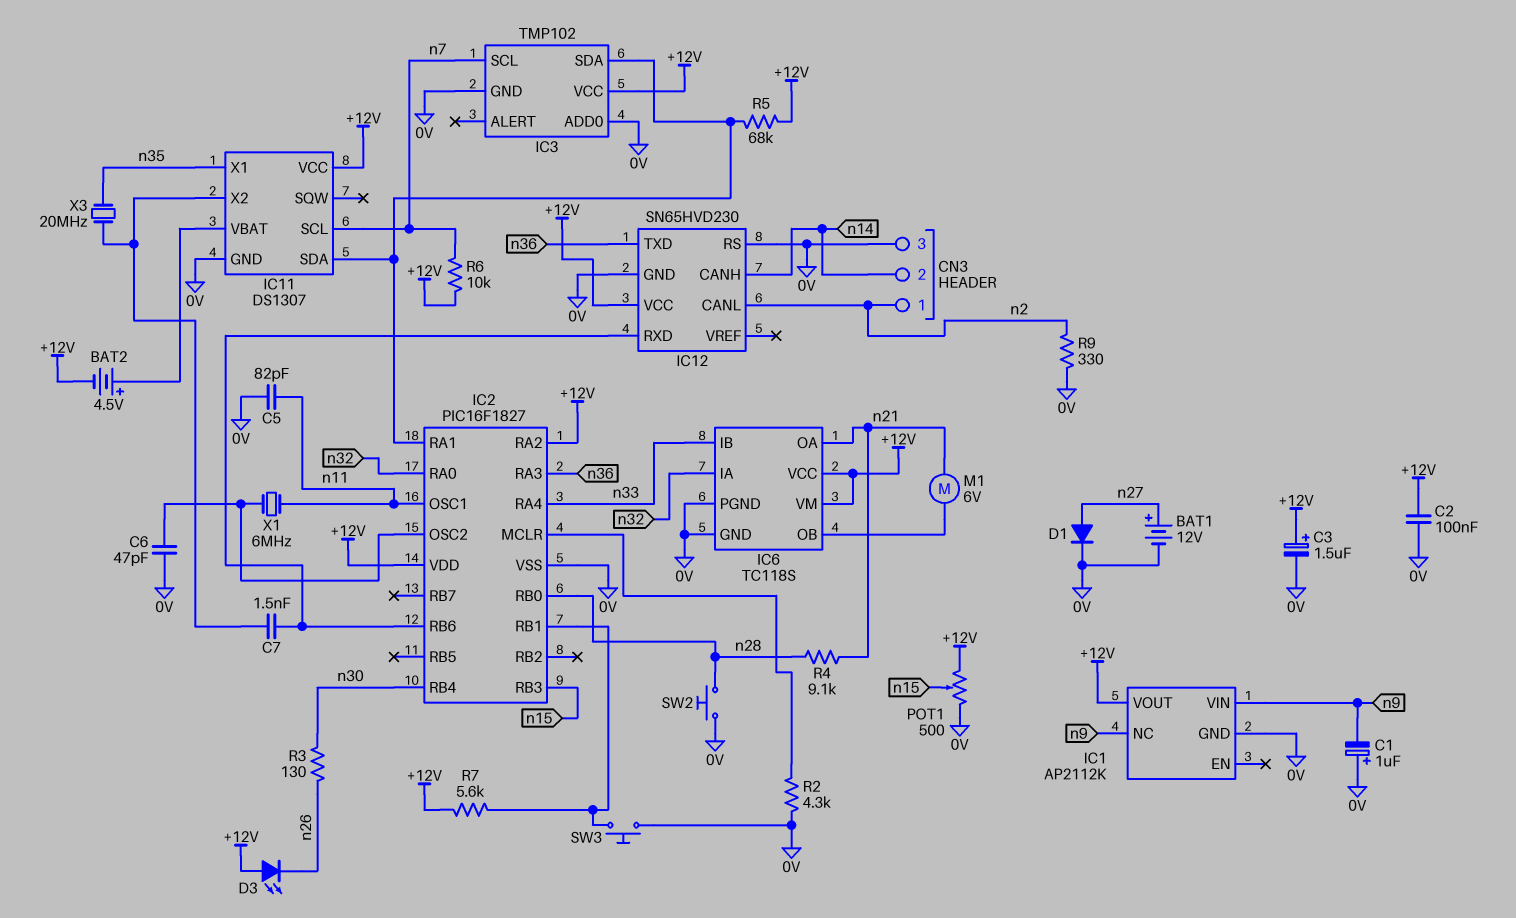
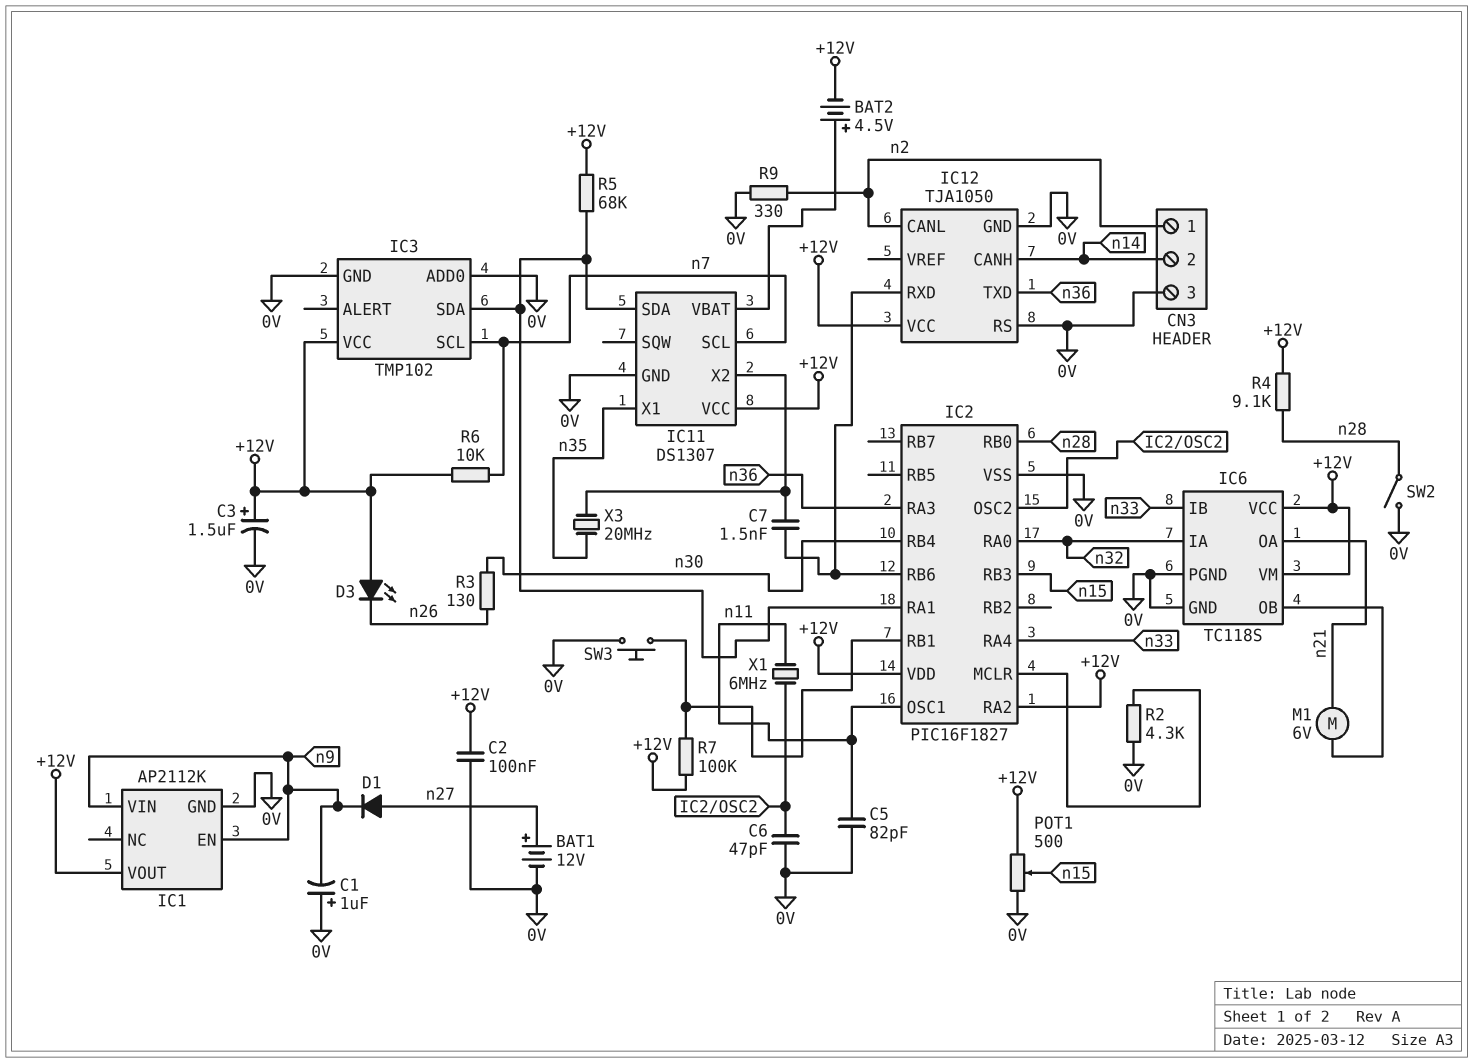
D1: diode (A n27, K 0V) -> diode (A n27, K n9)
IC1 pin EN: none -> n9
IC1 pin NC: n9 -> none
IC12: SN65HVD230 -> TJA1050
R4: 9.1k (n21, n28) -> 9.1k (+12V, n28)
R7: 5.6k (+12V, IC2/RB1) -> 100k (+12V, IC2/RB1)
SW2: button (0V, n28) -> switch (0V, n28)

